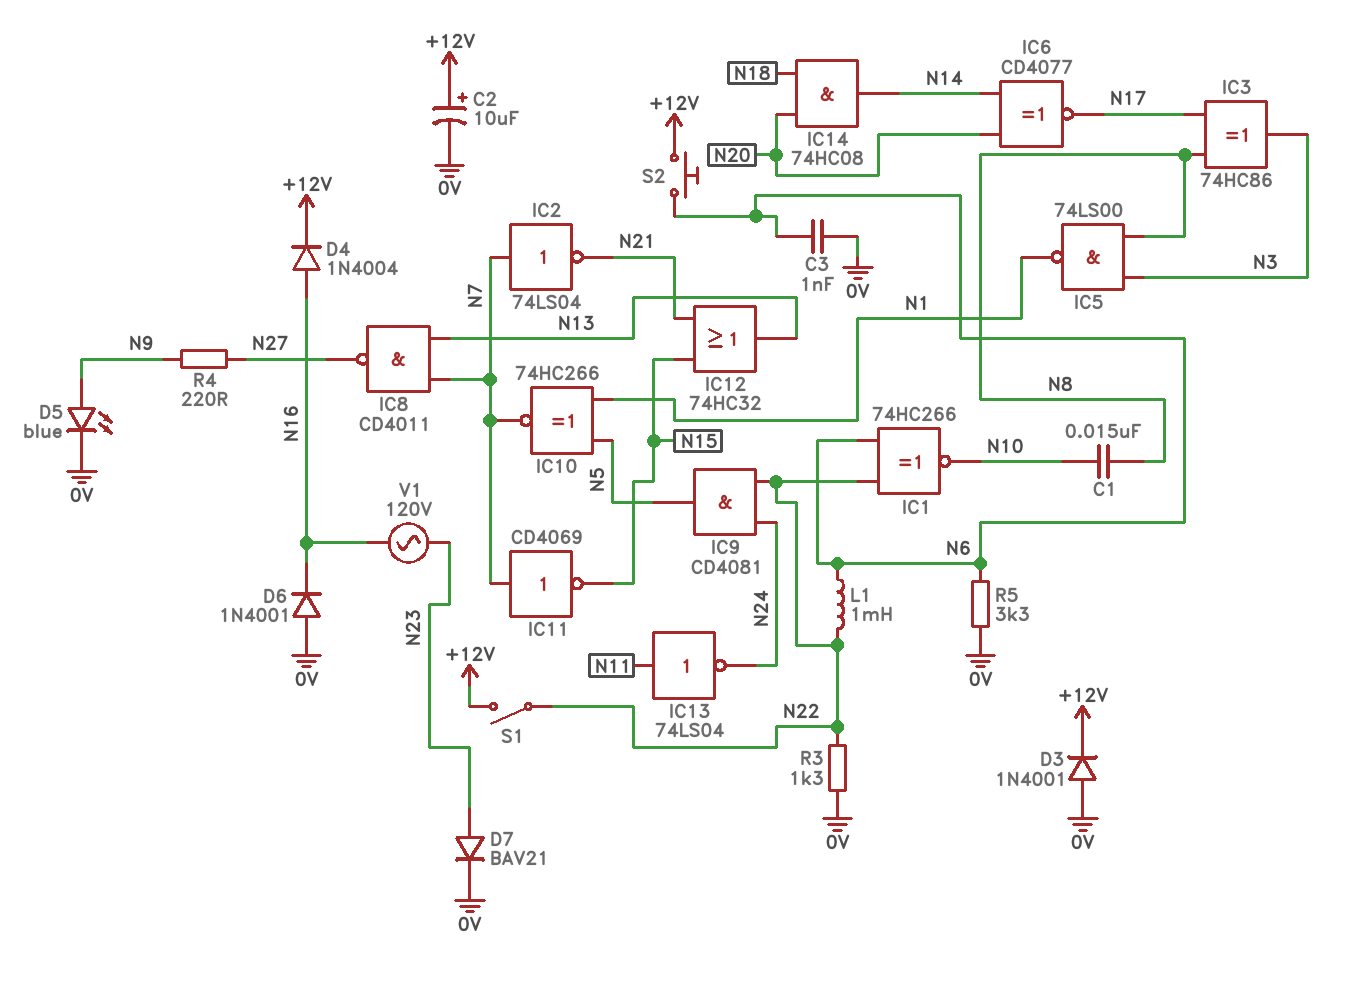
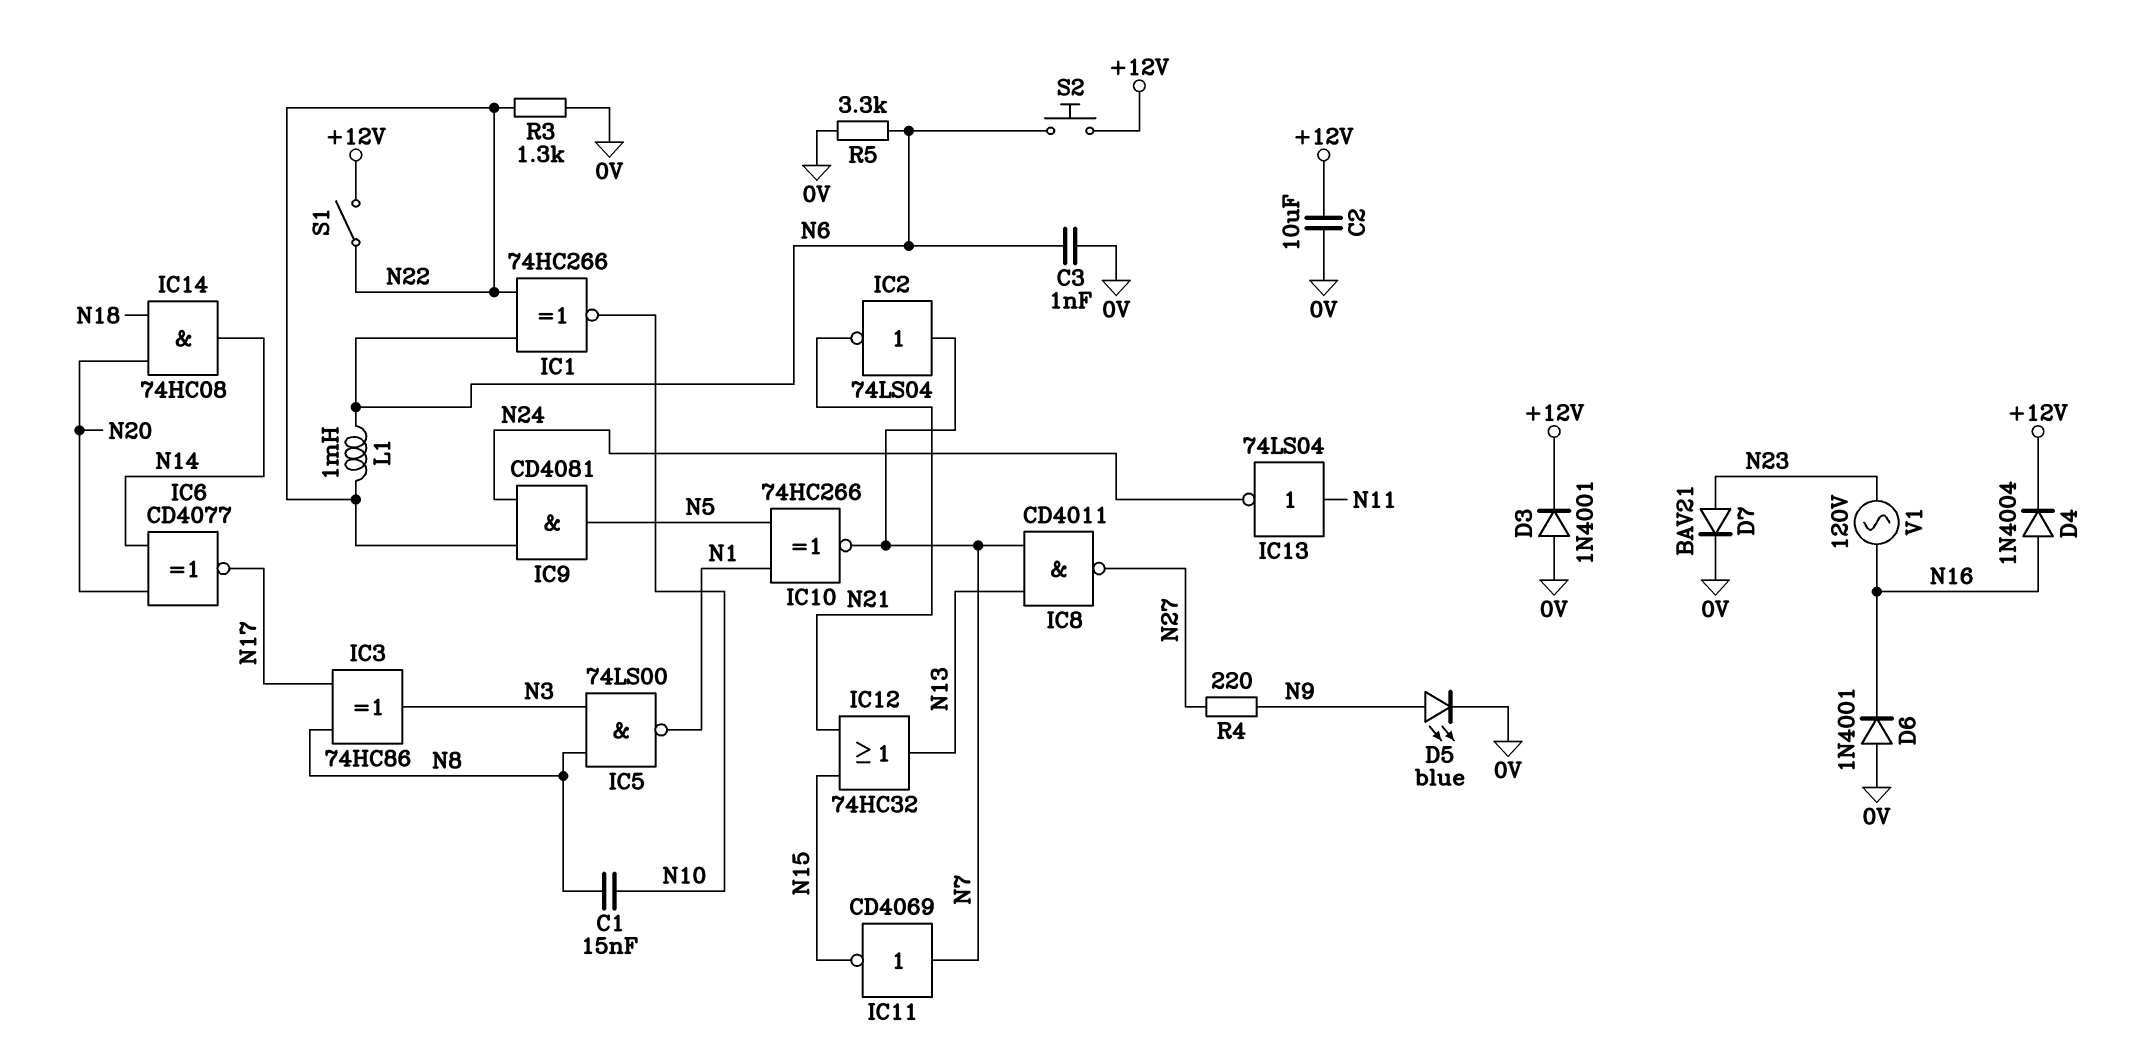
C2: 10uF (plus +12V, minus 0V) -> 10uF (+12V, 0V)

